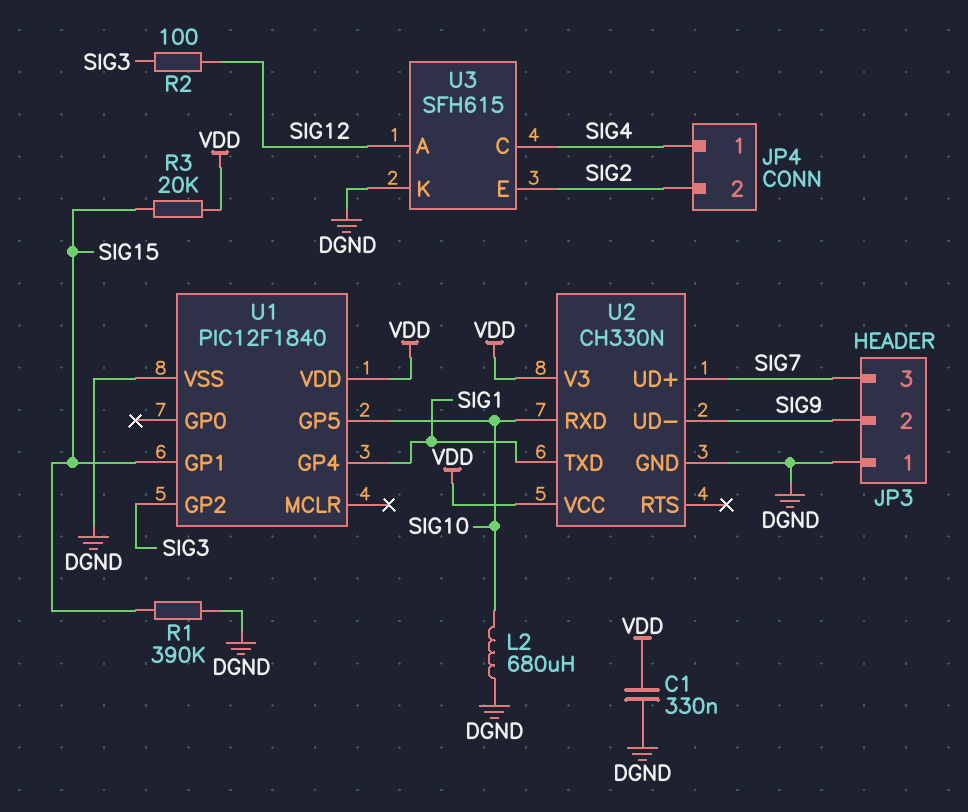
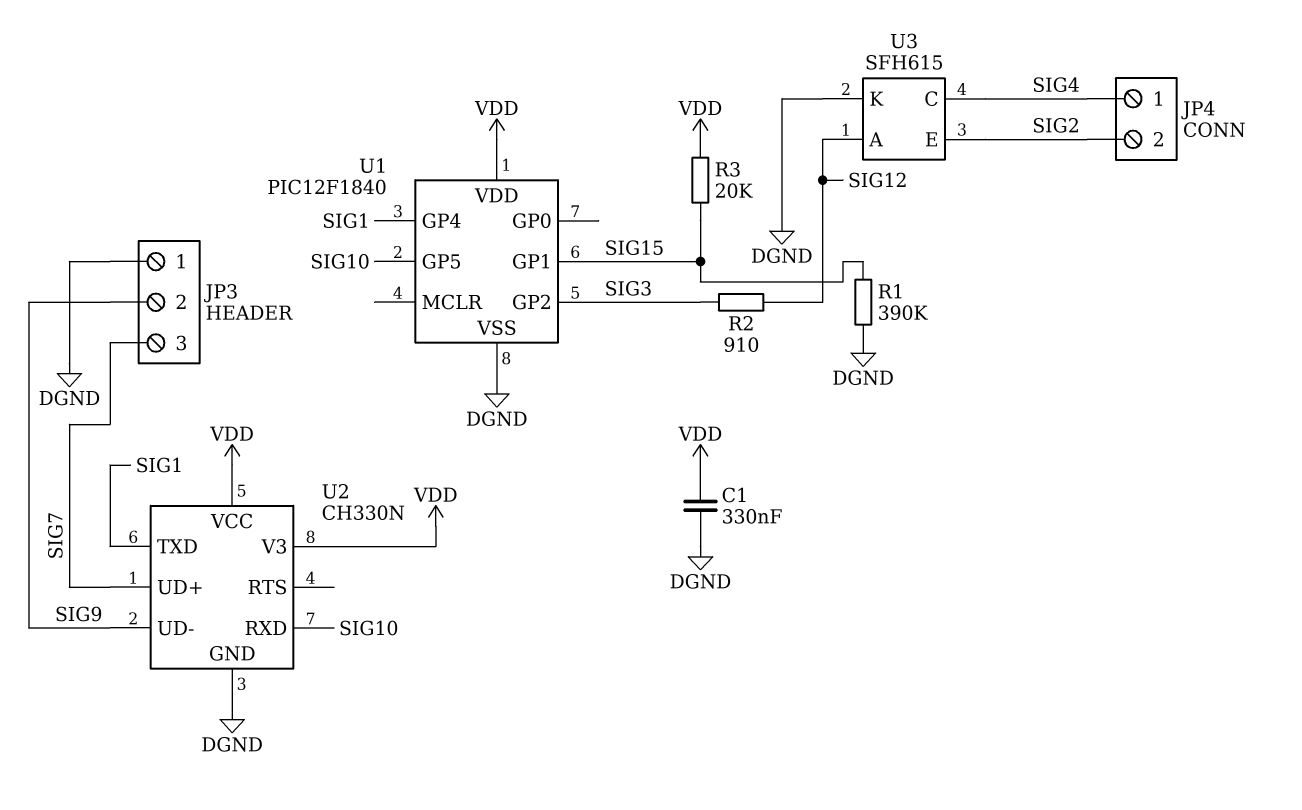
L2: 680uH (DGND, SIG10) -> none
R2: 100 (SIG3, SIG12) -> 910 (SIG3, SIG12)

